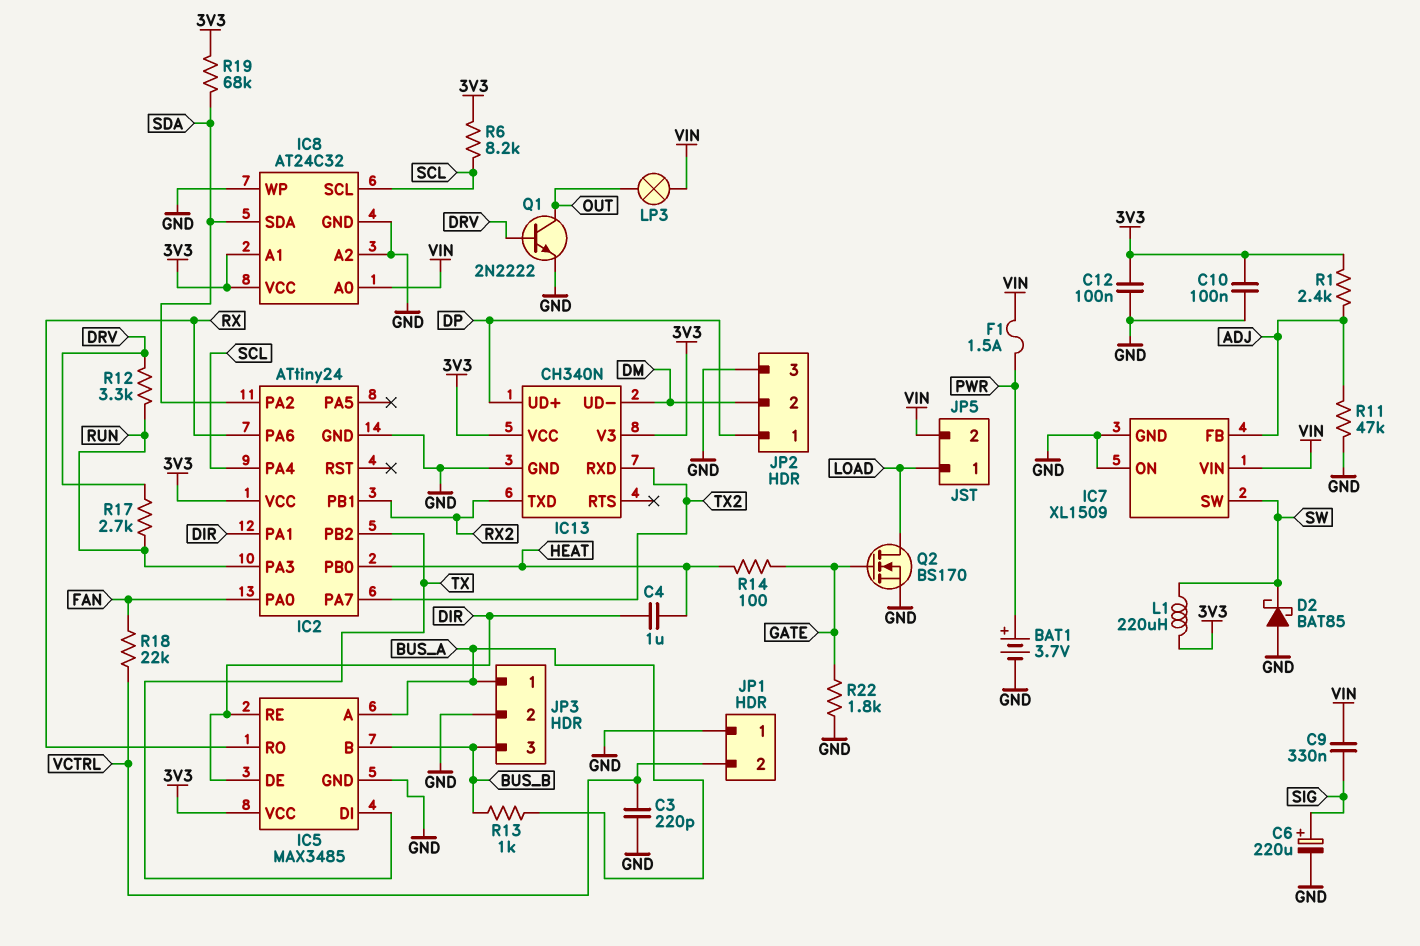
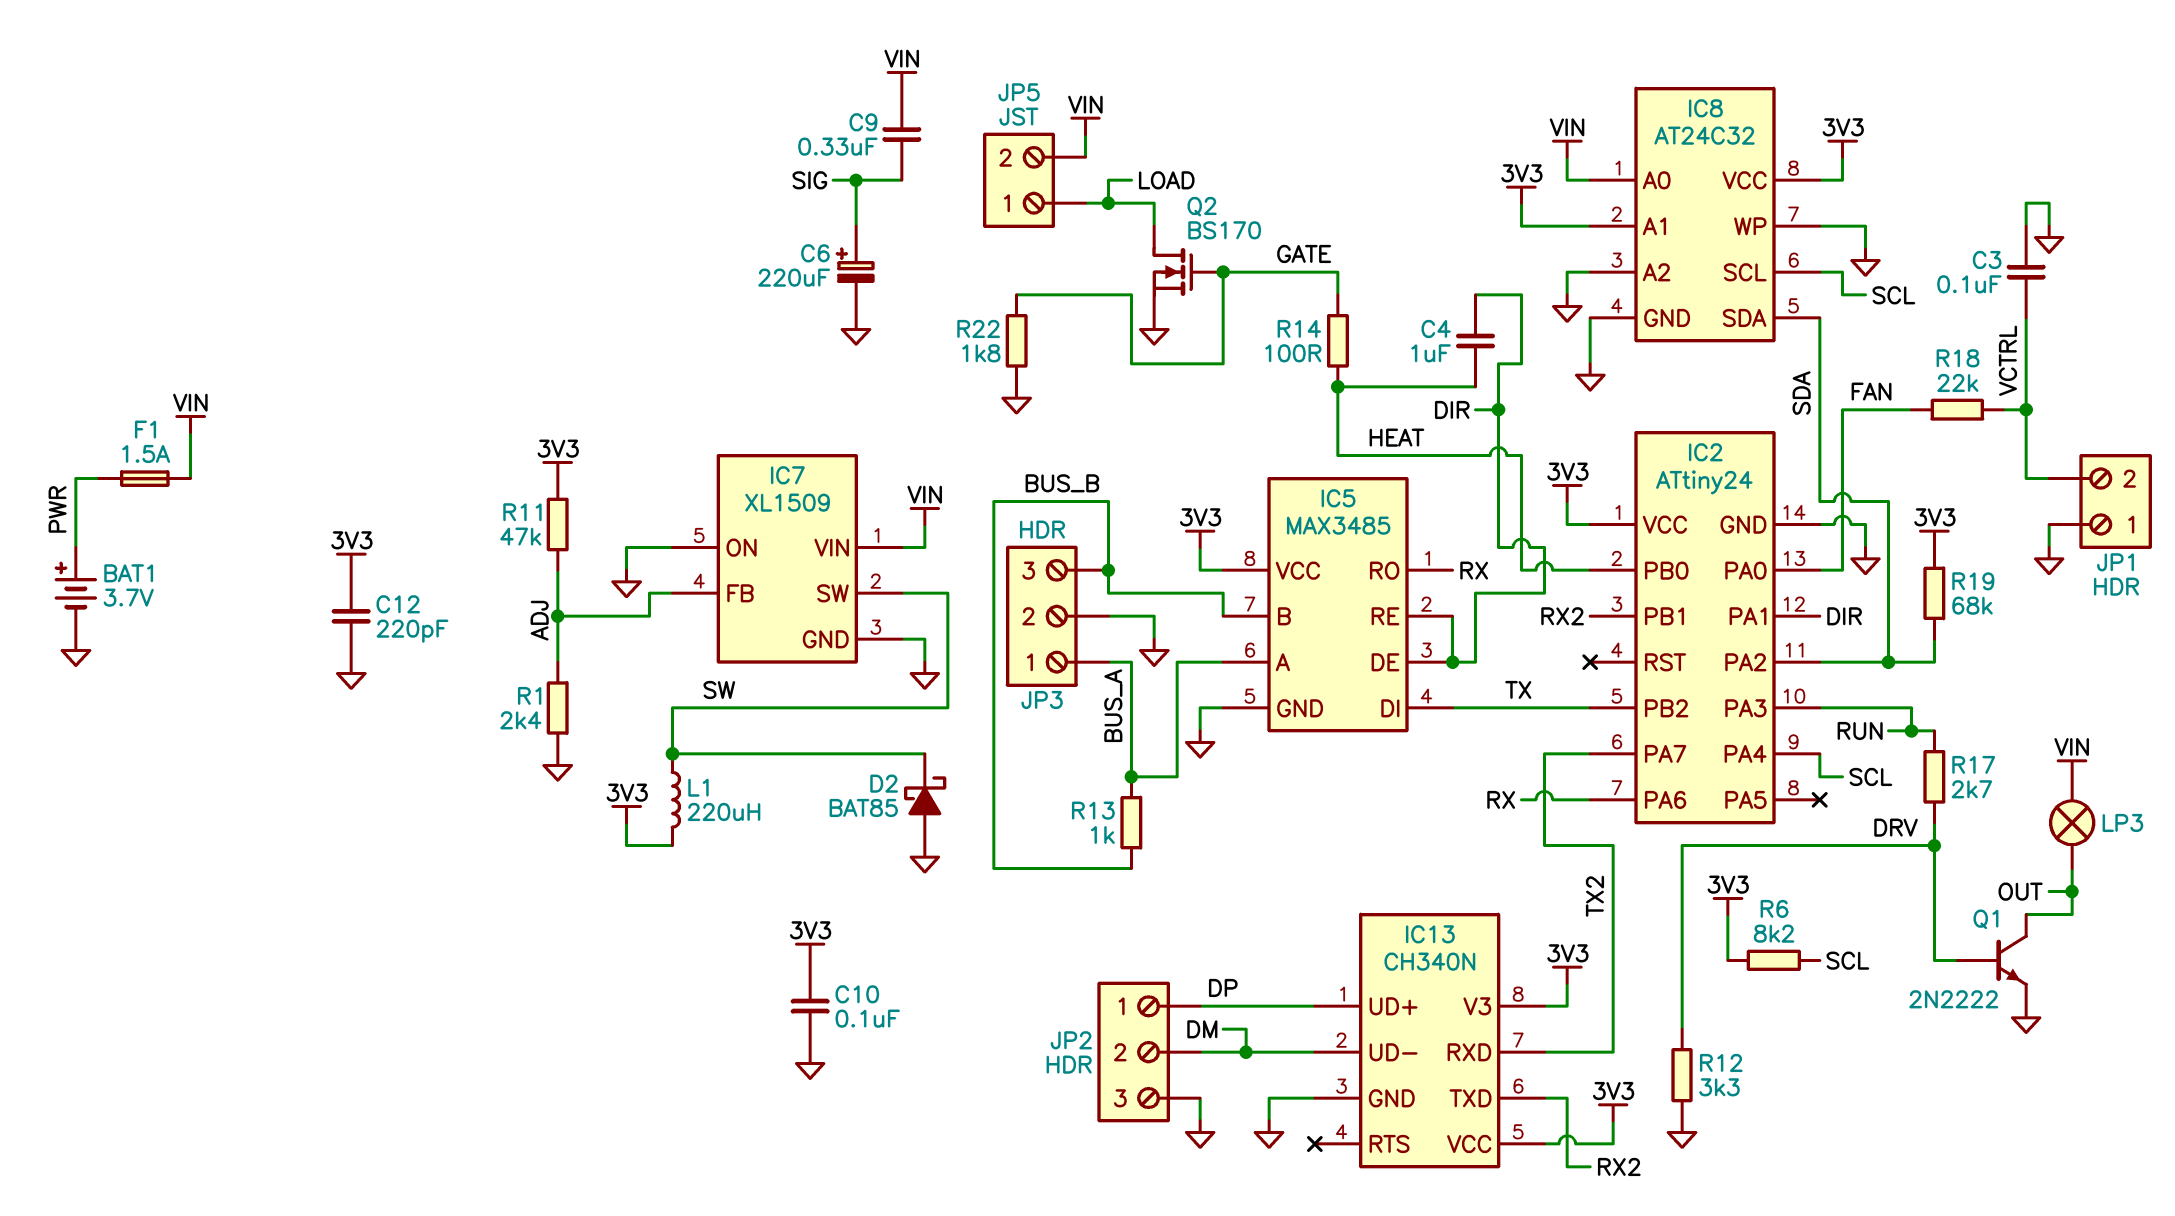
C3: 220pF (GND, VCTRL) -> 100nF (GND, VCTRL)
C12: 100nF (3V3, GND) -> 220pF (3V3, GND)
R1: 2.4k (3V3, ADJ) -> 2.4k (ADJ, GND)
R11: 47k (ADJ, GND) -> 47k (3V3, ADJ)
R12: 3.3k (DRV, RUN) -> 3.3k (DRV, GND)

